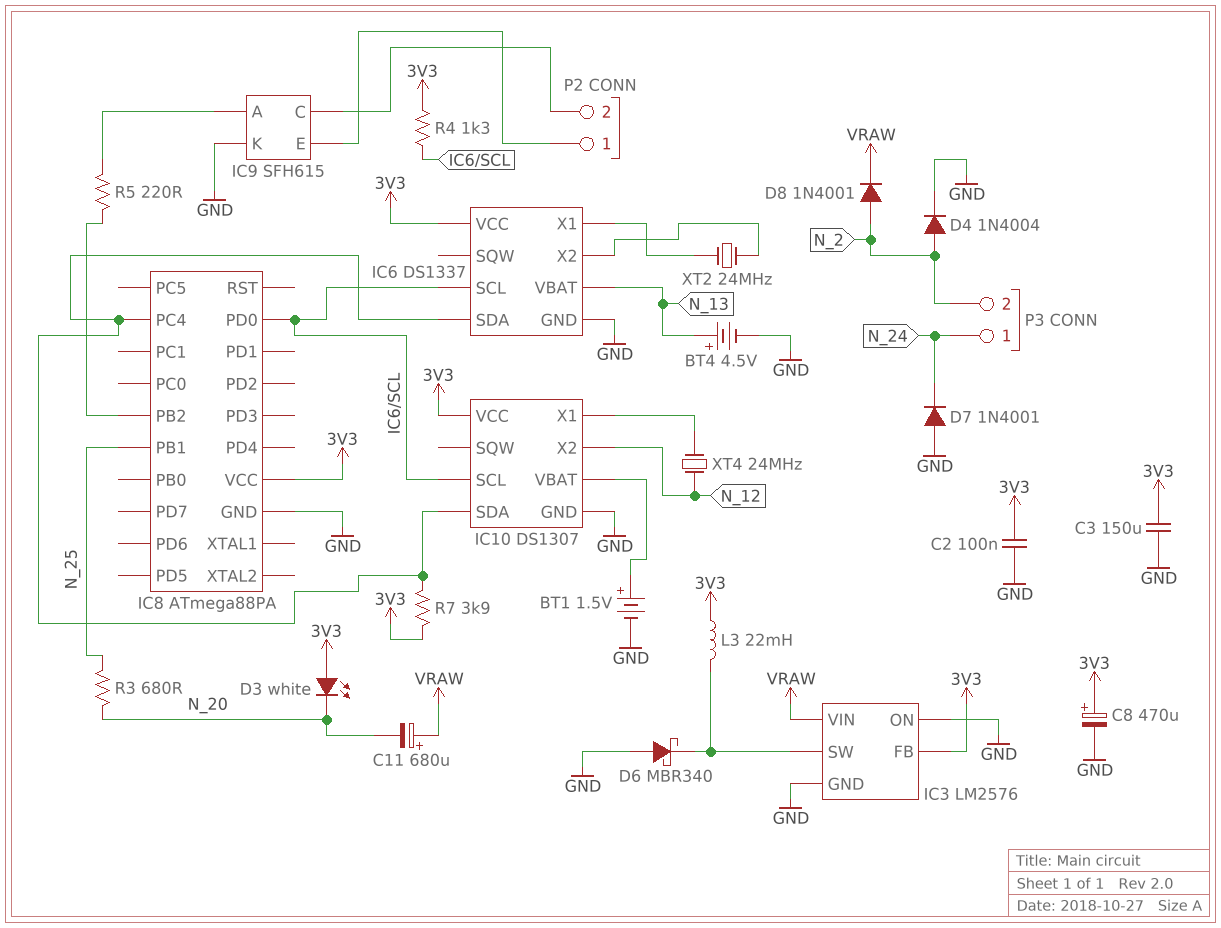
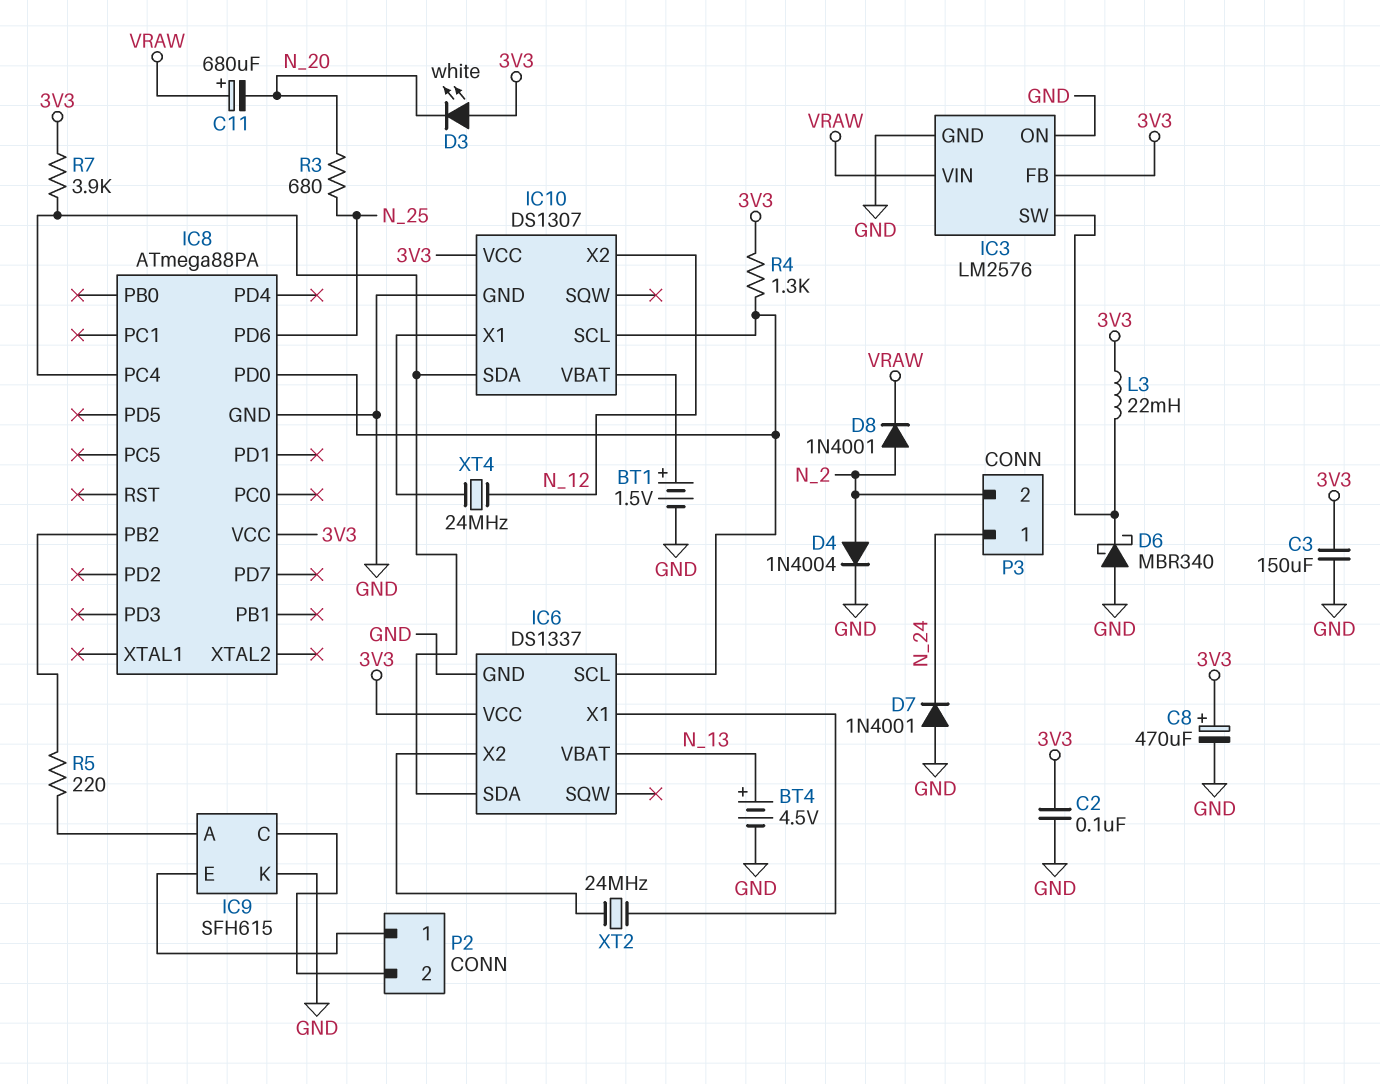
IC8 pin PB1: N_25 -> none
IC8 pin PD6: none -> N_25

